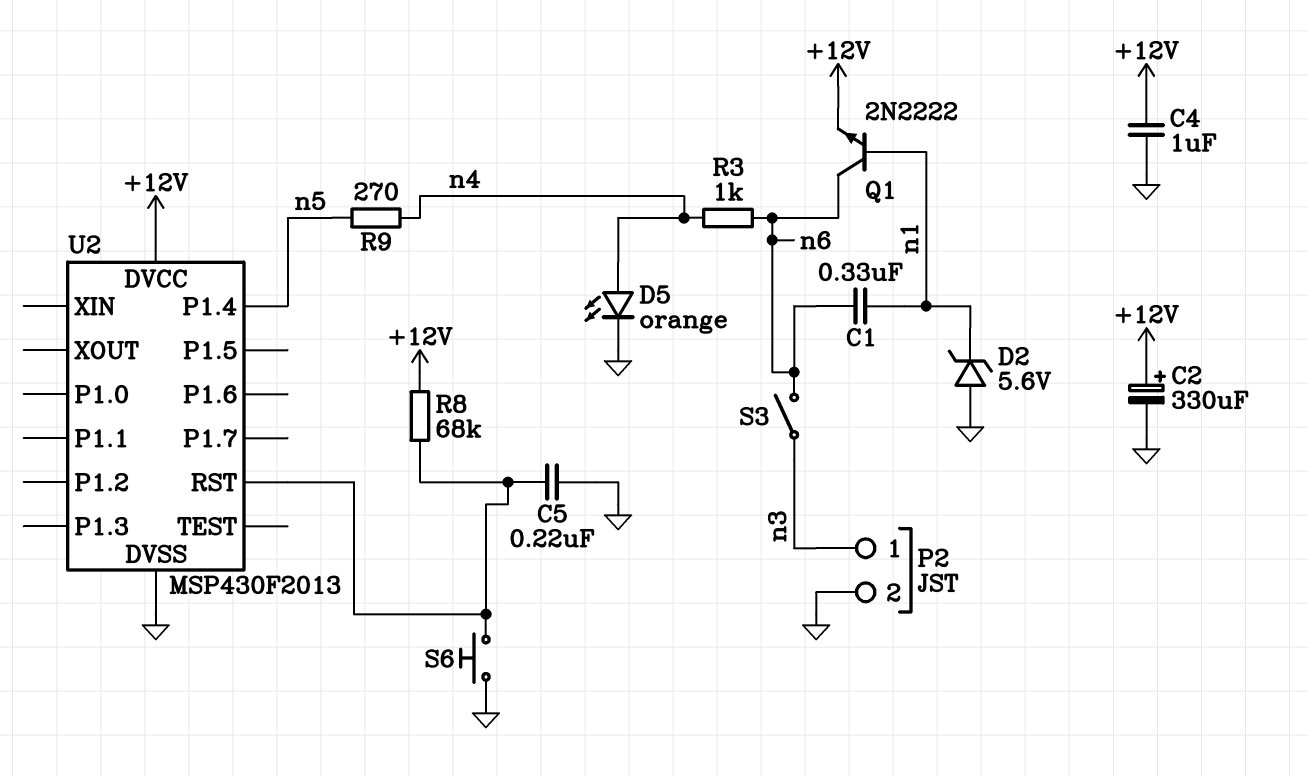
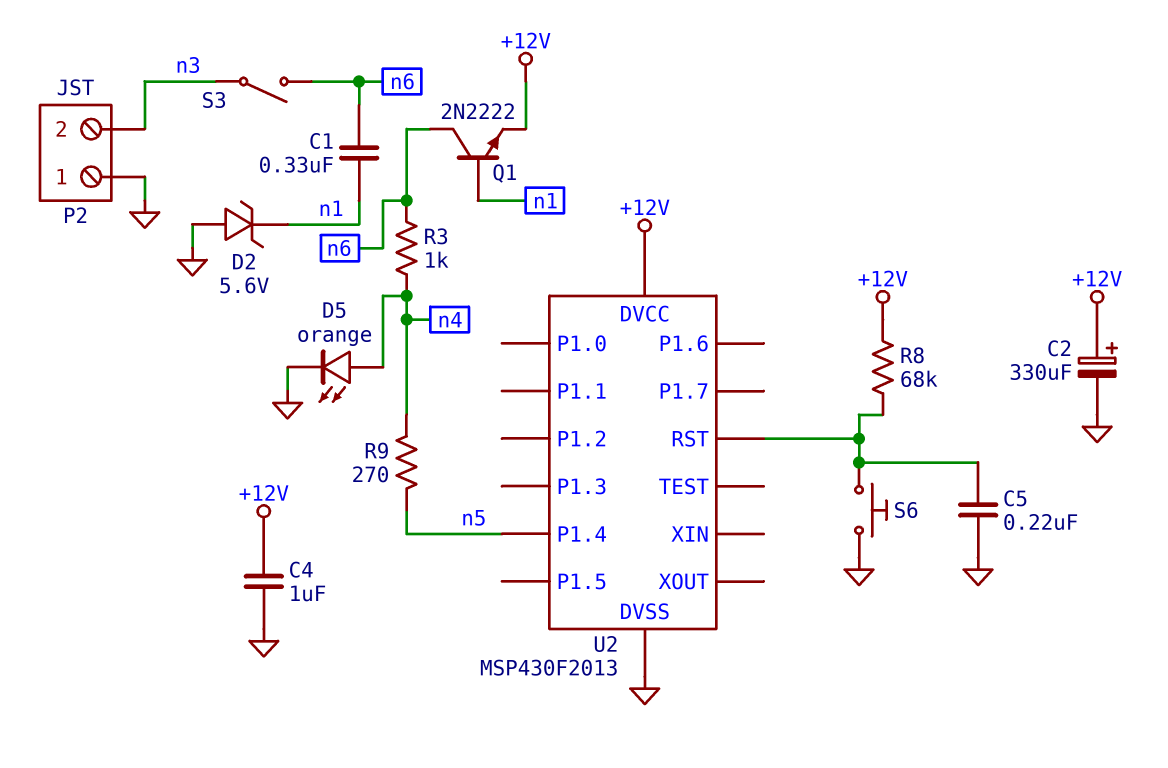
P2 pin 1: n3 -> GND
P2 pin 2: GND -> n3

